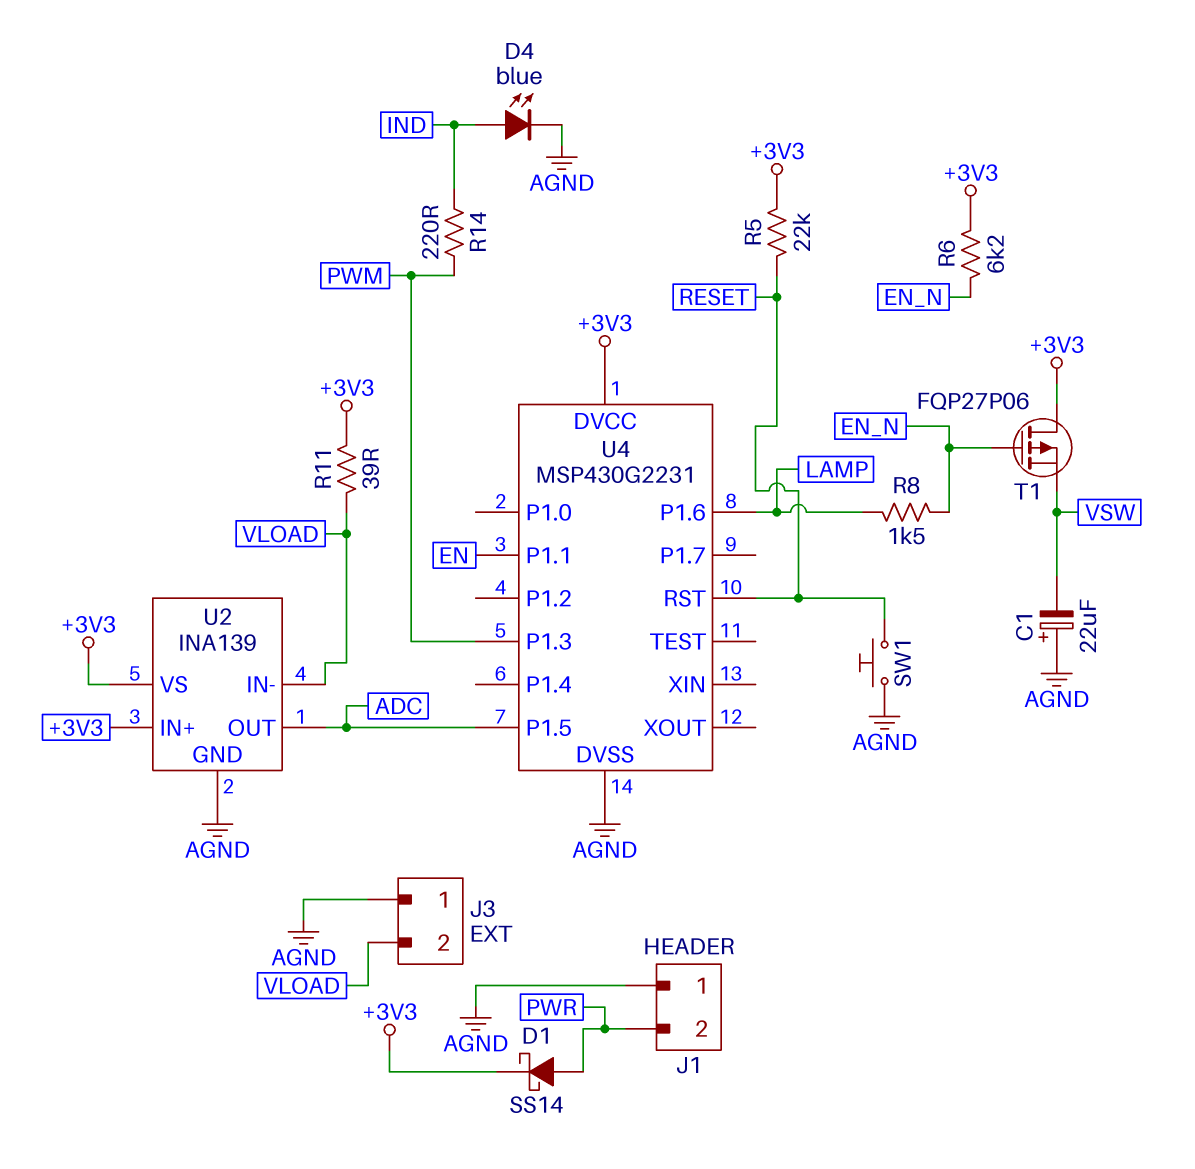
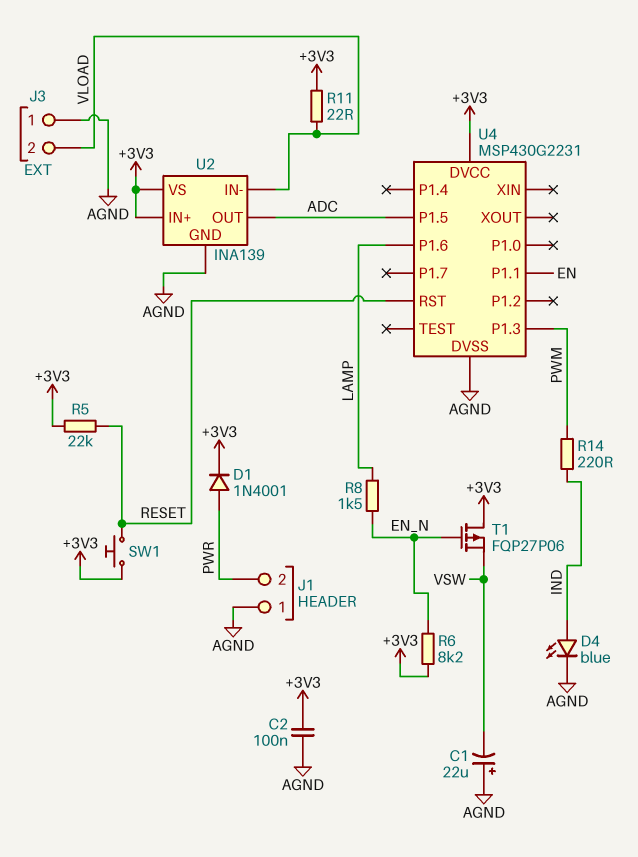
C2: none -> 100nF (+3V3, AGND)
D1: schottky SS14 (A PWR, K +3V3) -> diode 1N4001 (A PWR, K +3V3)
R6: 6.2k (+3V3, EN_N) -> 8.2k (+3V3, EN_N)
R11: 39 (+3V3, VLOAD) -> 22 (+3V3, VLOAD)
SW1: button (AGND, RESET) -> button (+3V3, RESET)

